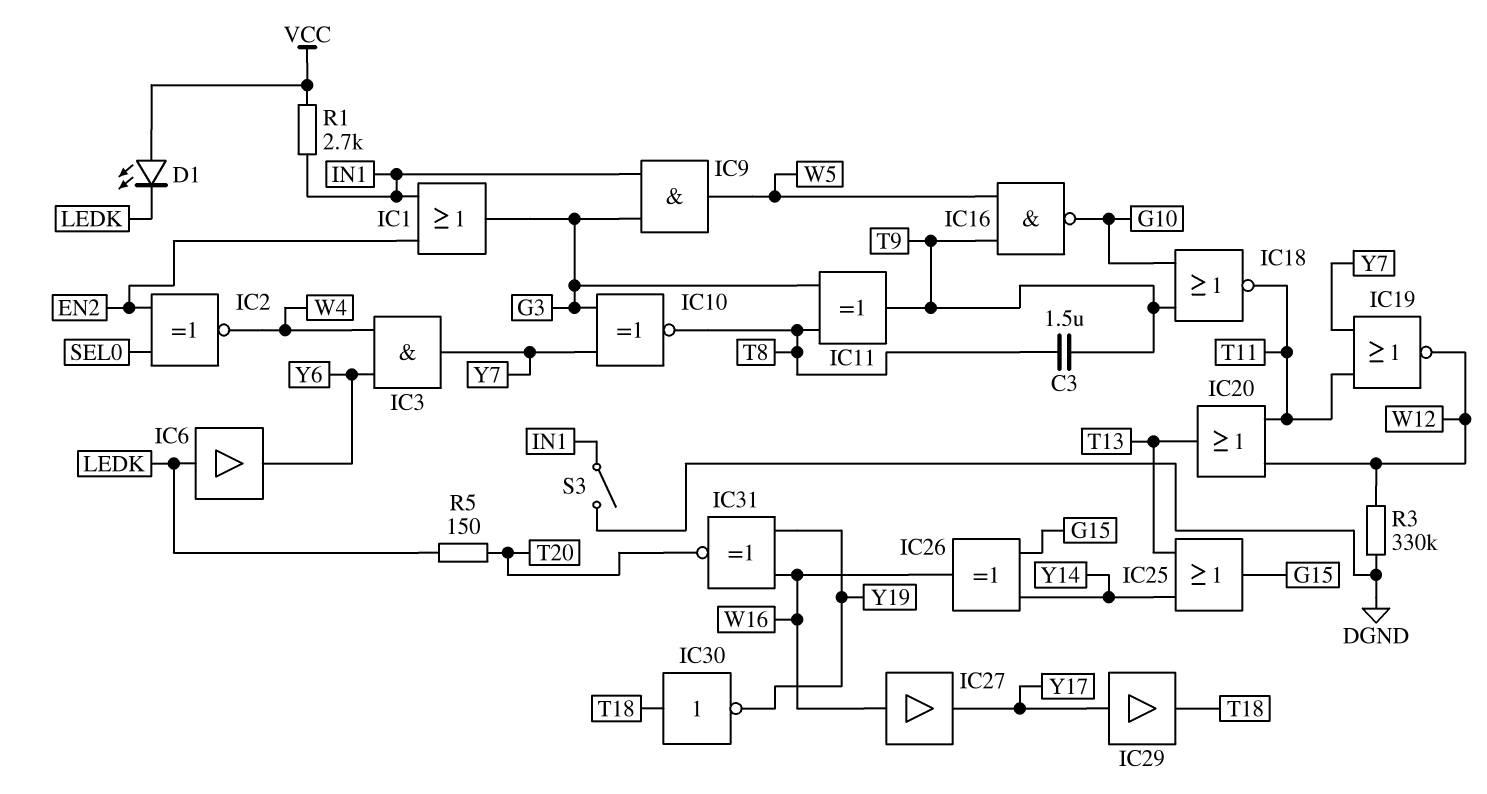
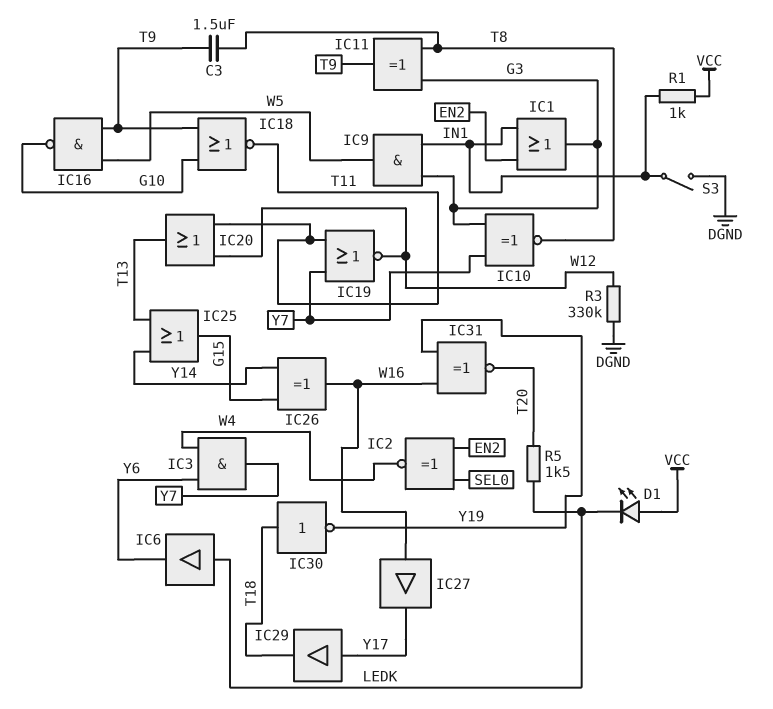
R1: 2.7k (IN1, VCC) -> 1k (IN1, VCC)
R5: 150 (LEDK, T20) -> 1.5k (LEDK, T20)

